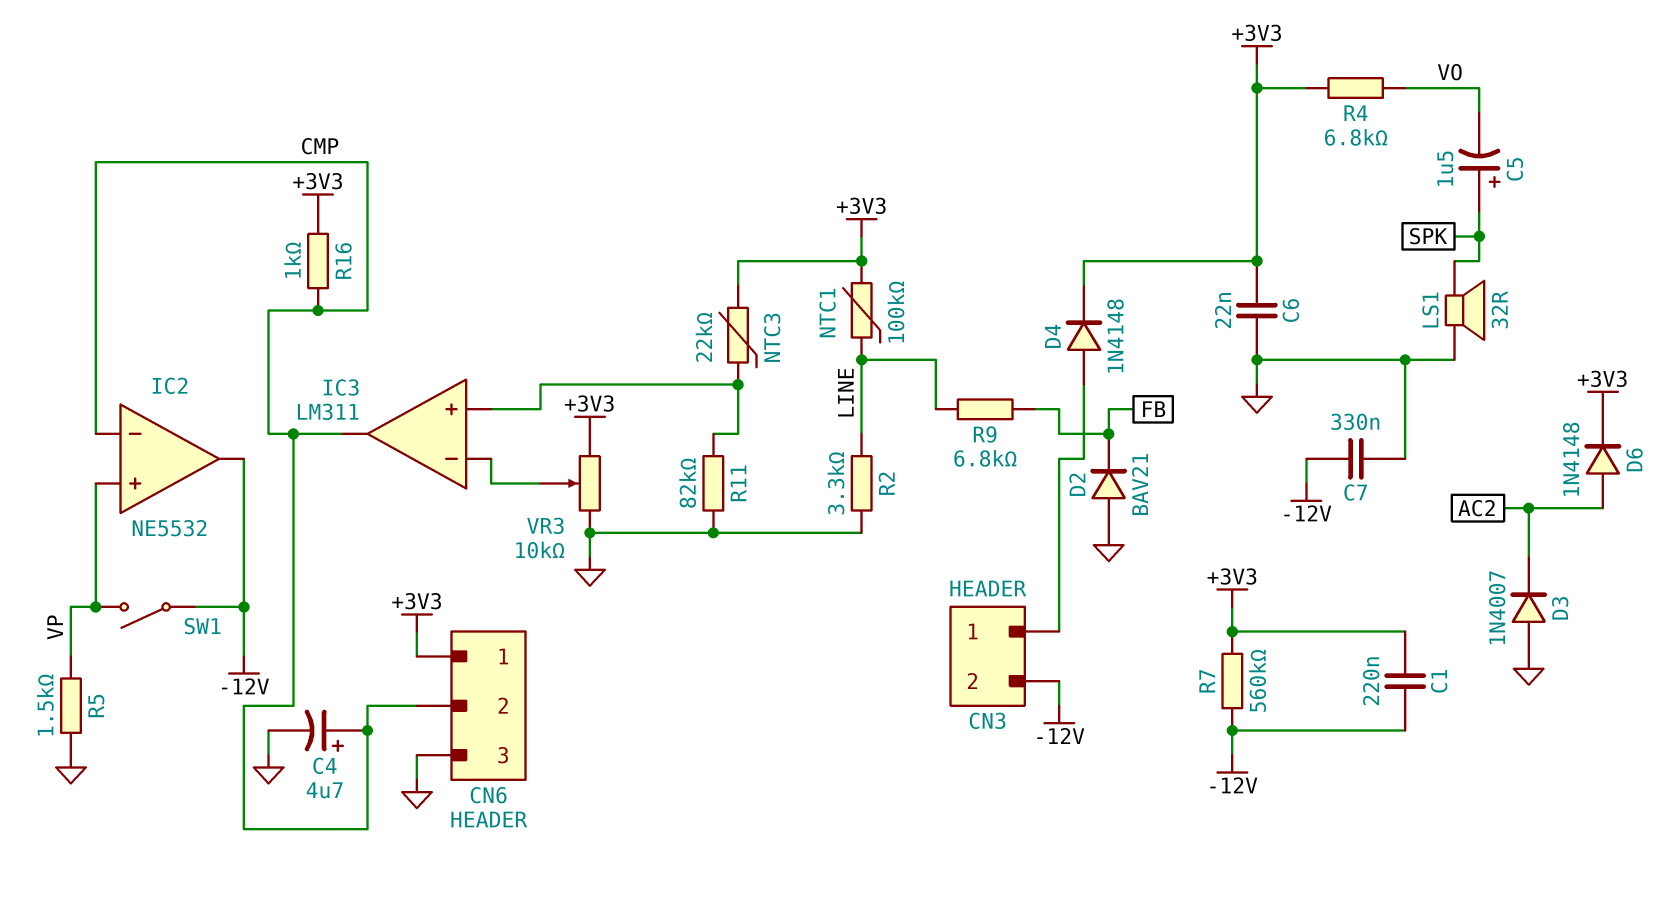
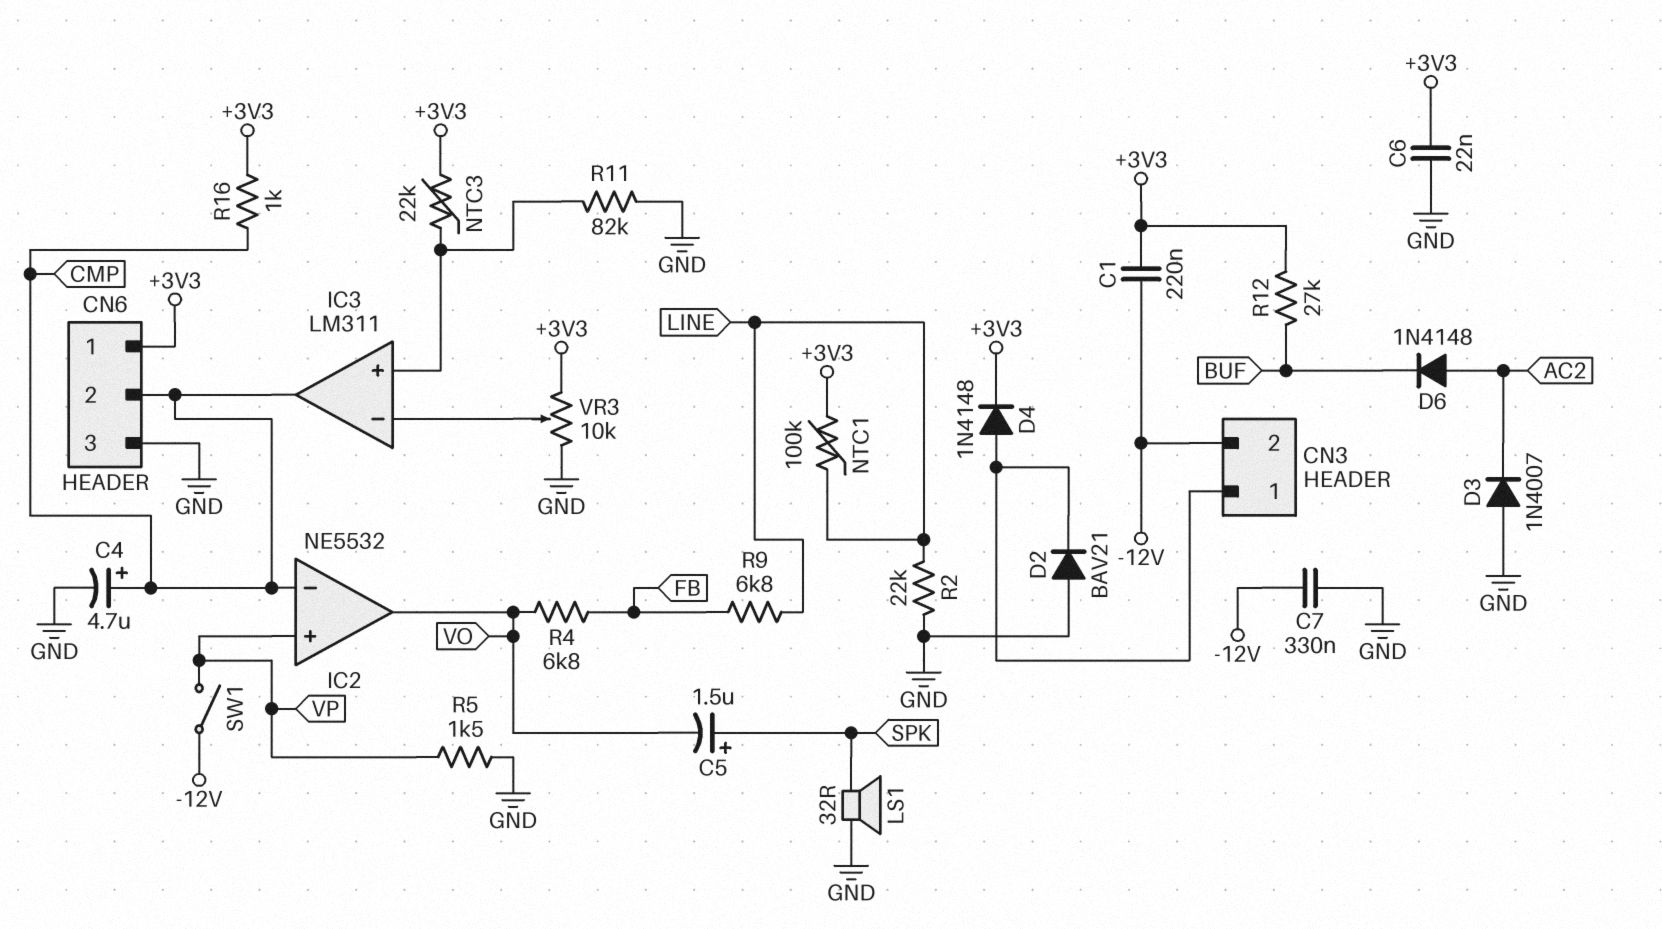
D2: diode BAV21 (A GND, K FB) -> diode BAV21 (A GND, K CN3/1)
D6: diode 1N4148 (A AC2, K +3V3) -> diode 1N4148 (A AC2, K BUF)
IC2 pin out: -12V -> VO
R2: 3.3k (GND, LINE) -> 22k (GND, LINE)
R4: 6.8k (+3V3, VO) -> 6.8k (FB, VO)
R7: 560k (+3V3, -12V) -> none
R12: none -> 27k (+3V3, BUF)

